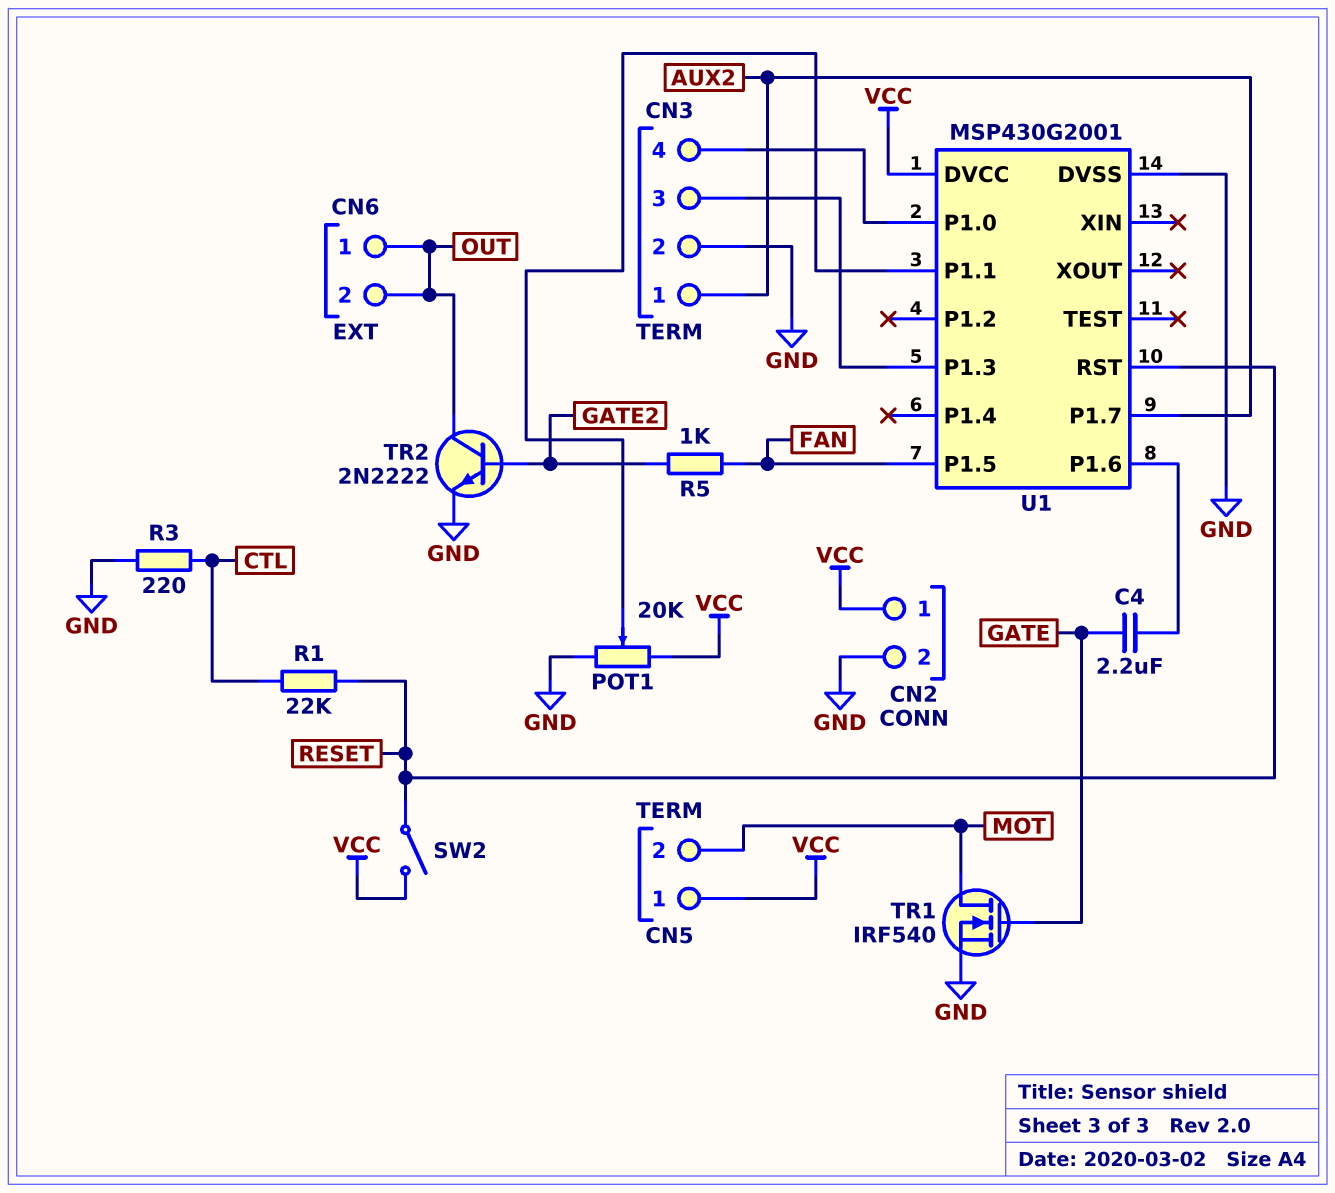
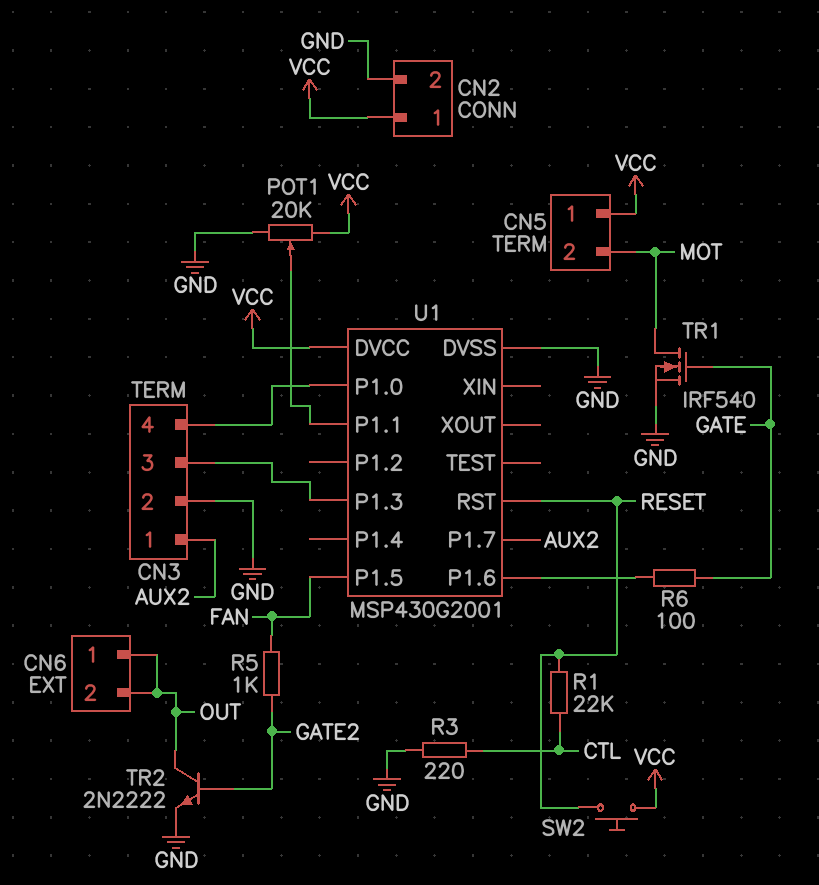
C4: 2.2uF (GATE, U1/P1.6) -> none
R6: none -> 100 (GATE, U1/P1.6)
SW2: switch (RESET, VCC) -> button (RESET, VCC)

